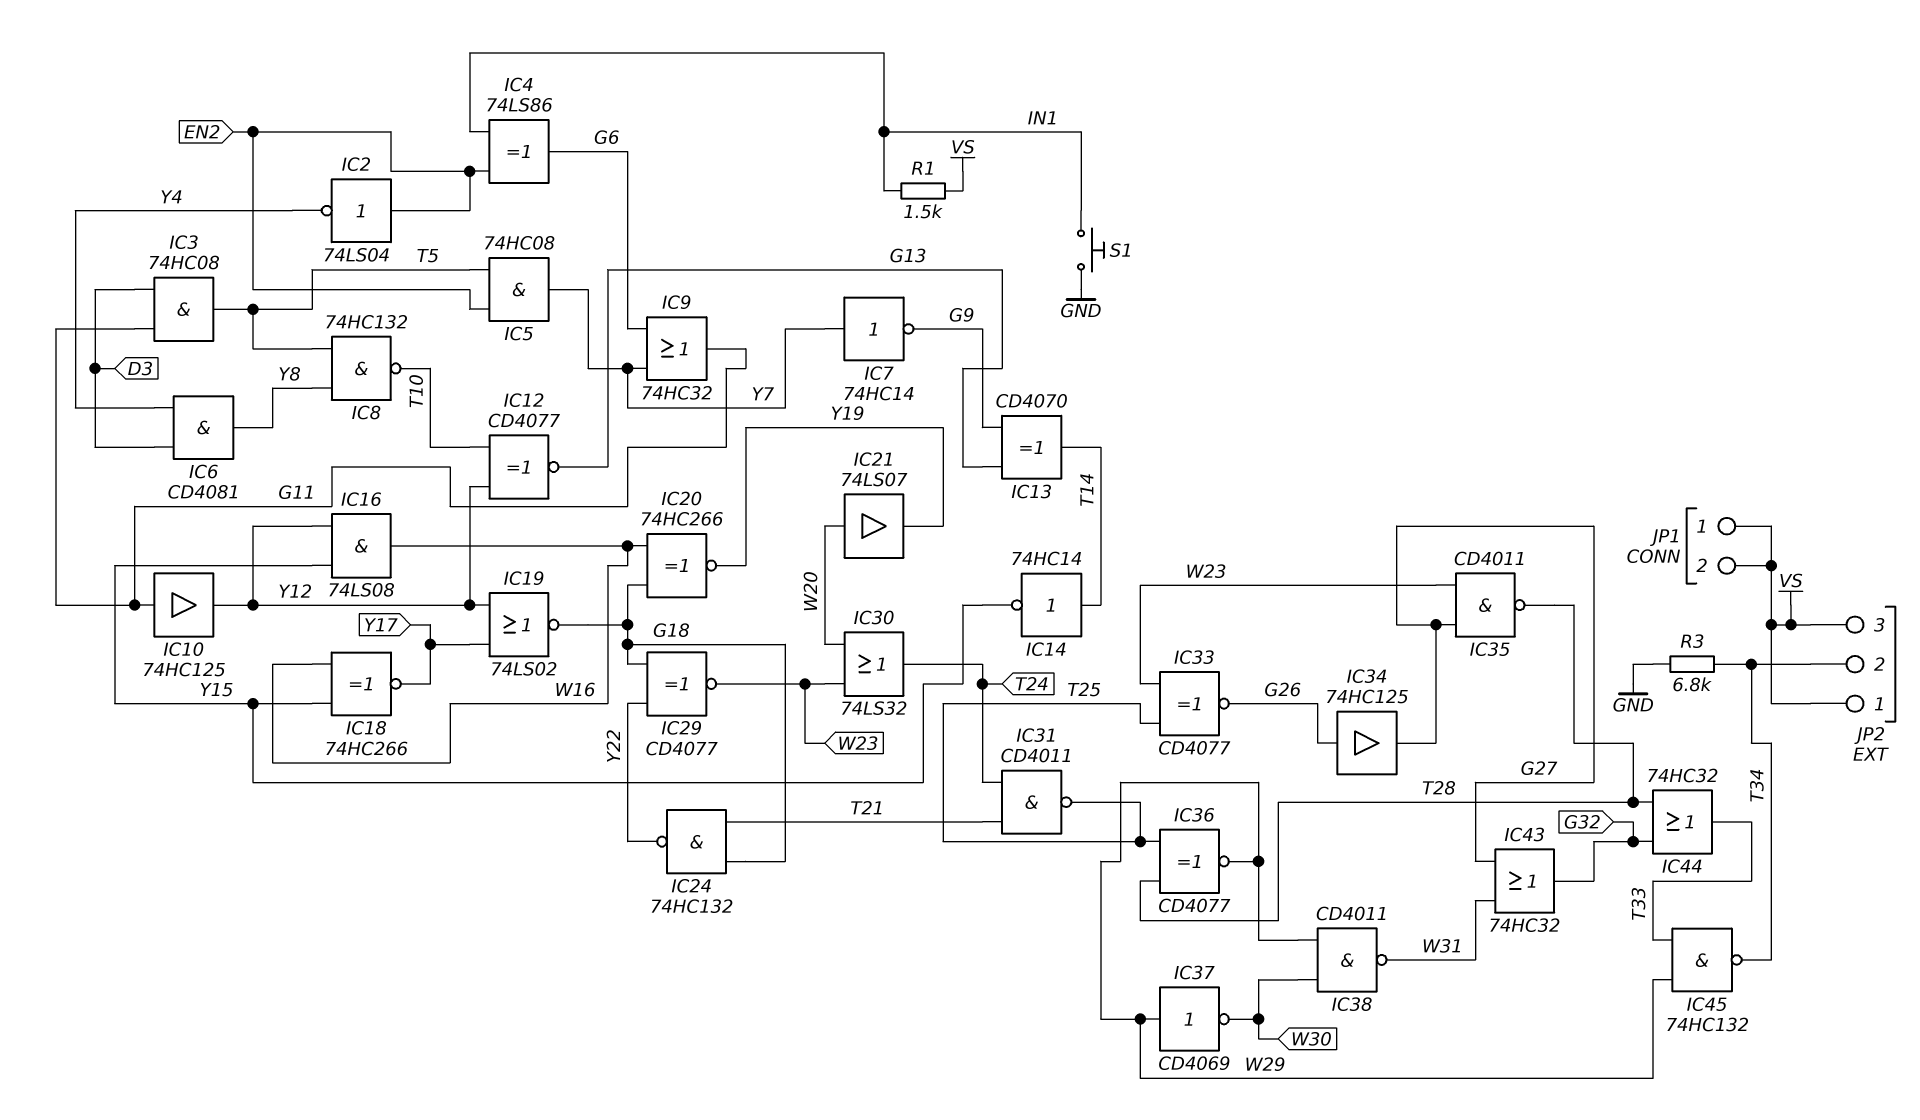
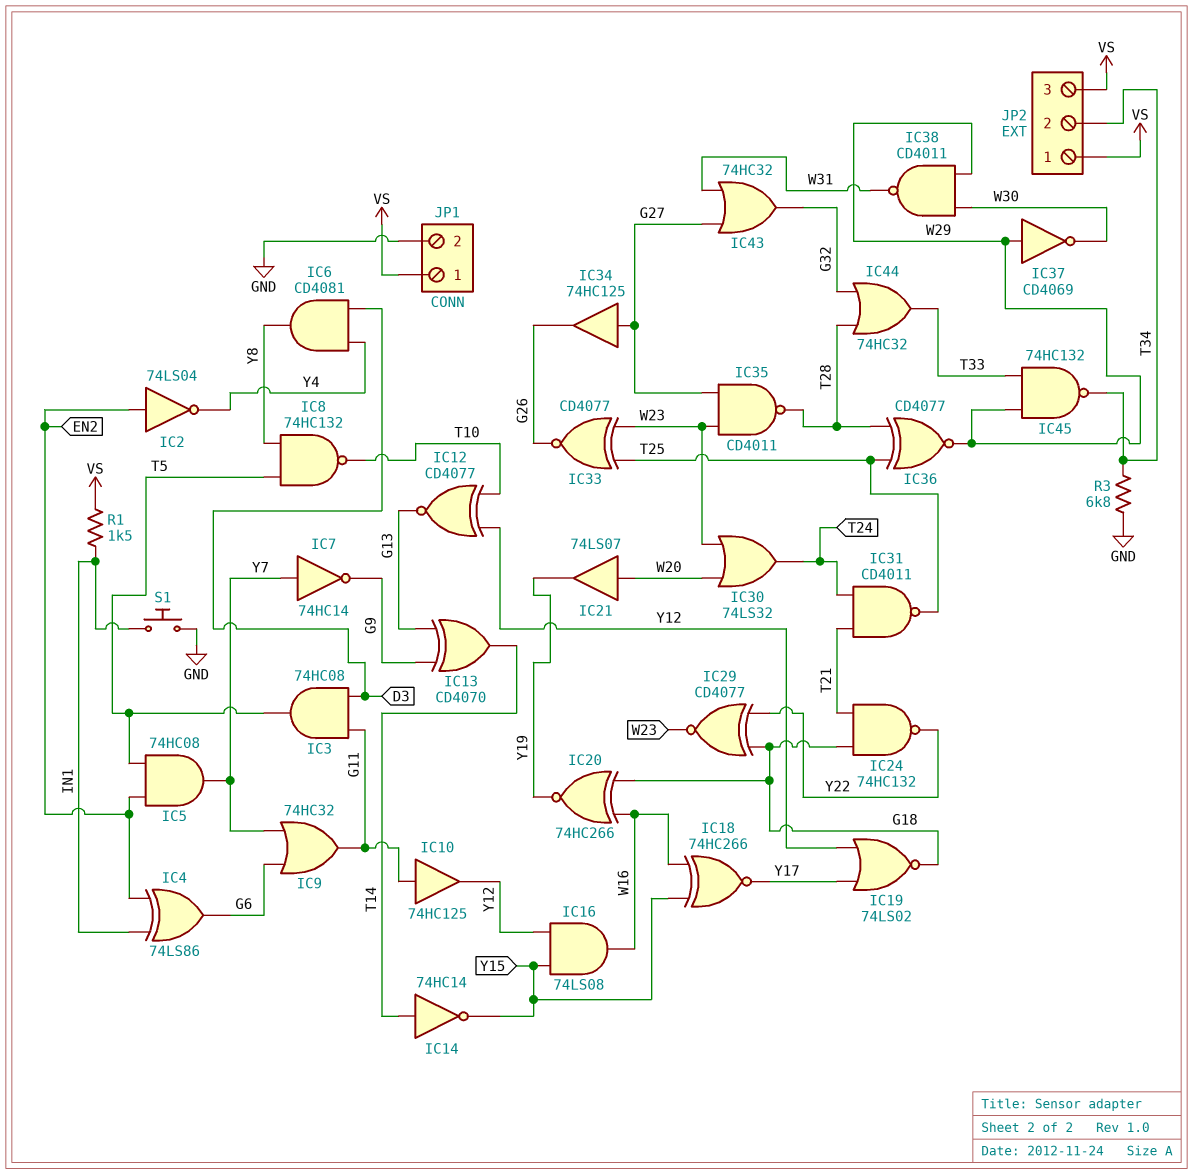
IC34: buffer 74HC125 (in G26, out G27) -> buffer 74HC125 (in G27, out G26)
JP1 pin 2: VS -> GND

